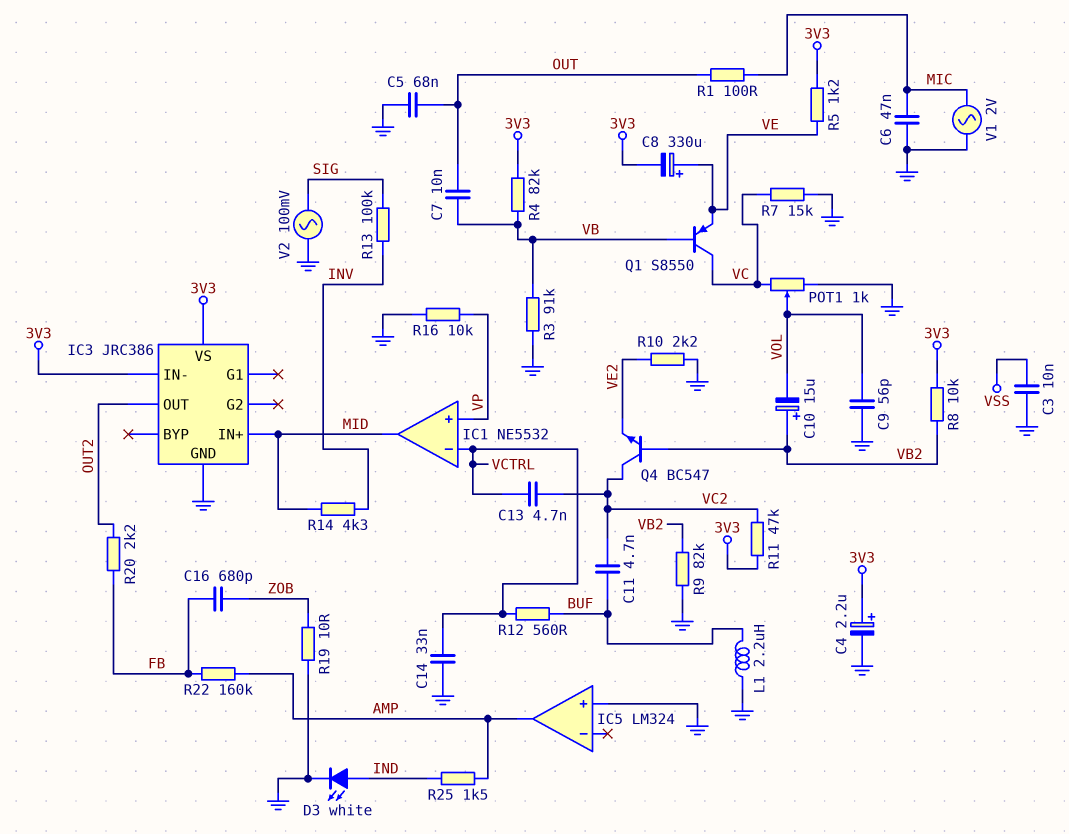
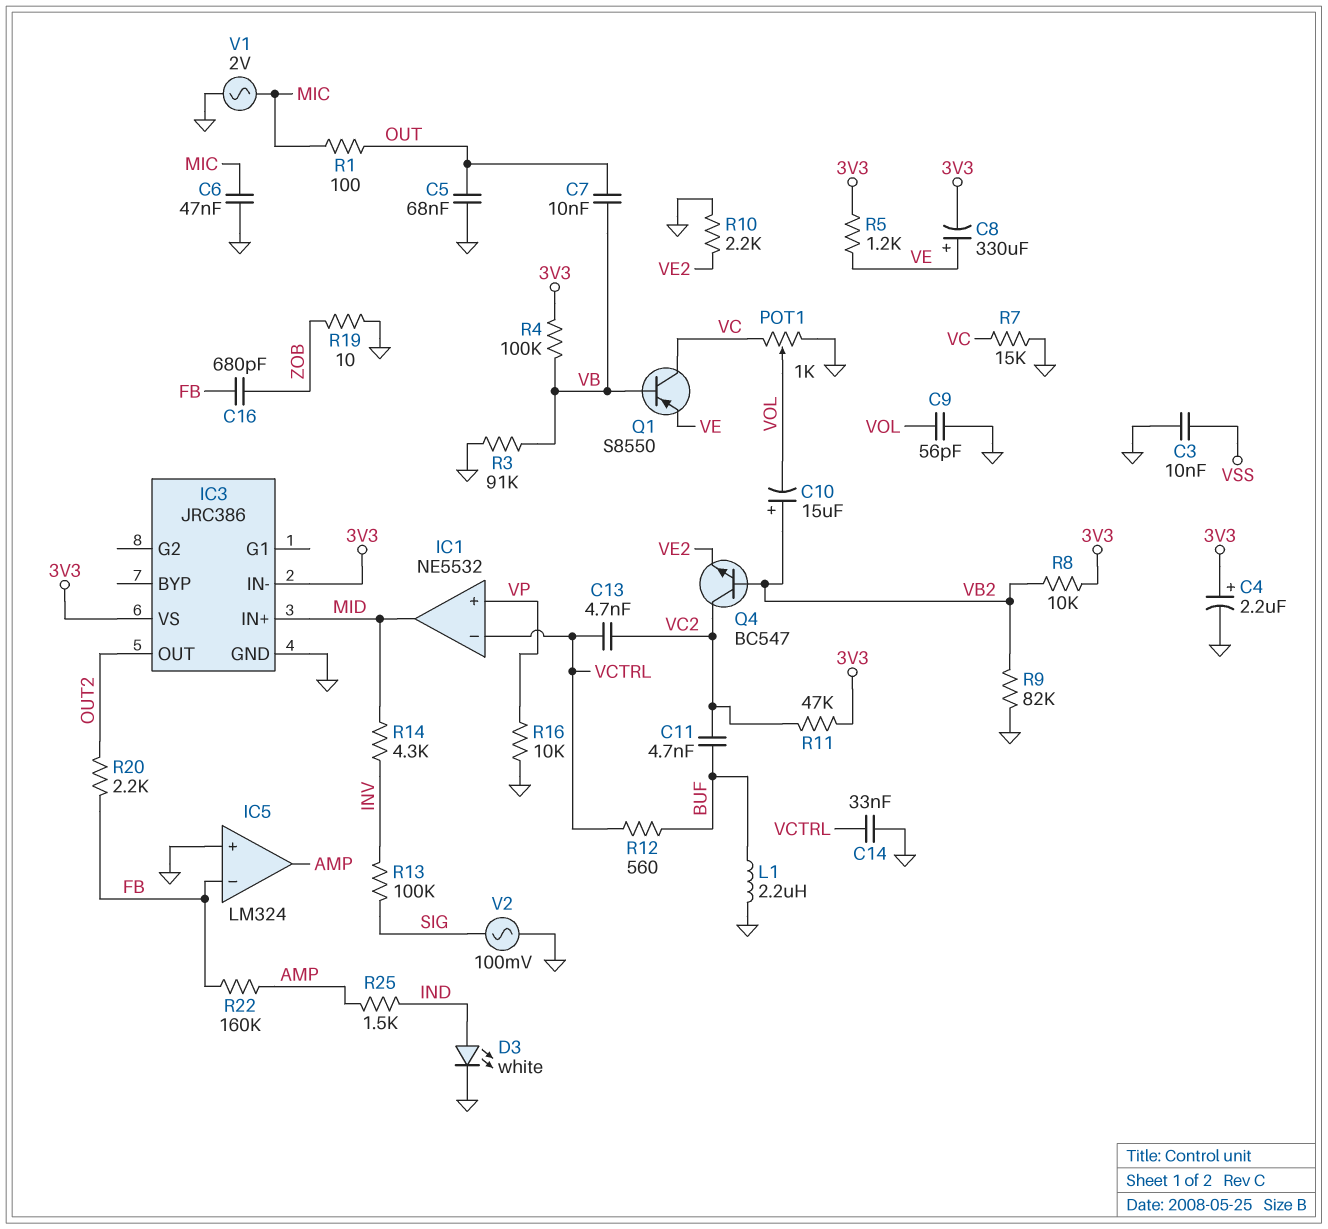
IC5 pin in-: none -> FB
R4: 82k (3V3, VB) -> 100k (3V3, VB)

